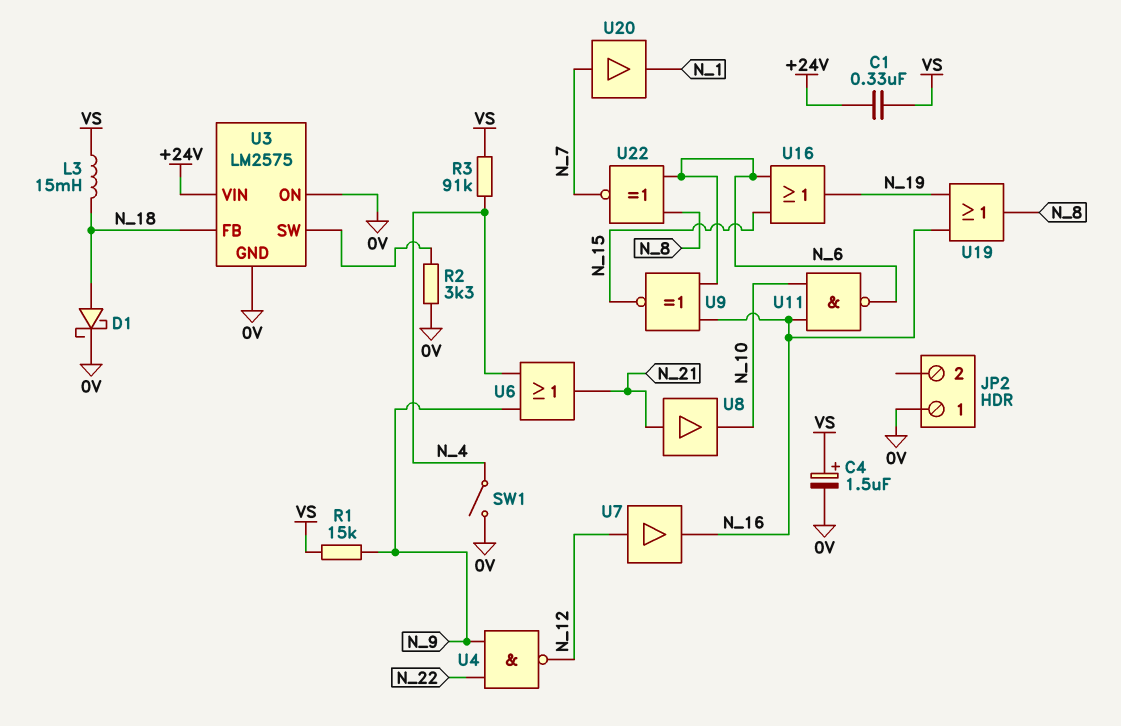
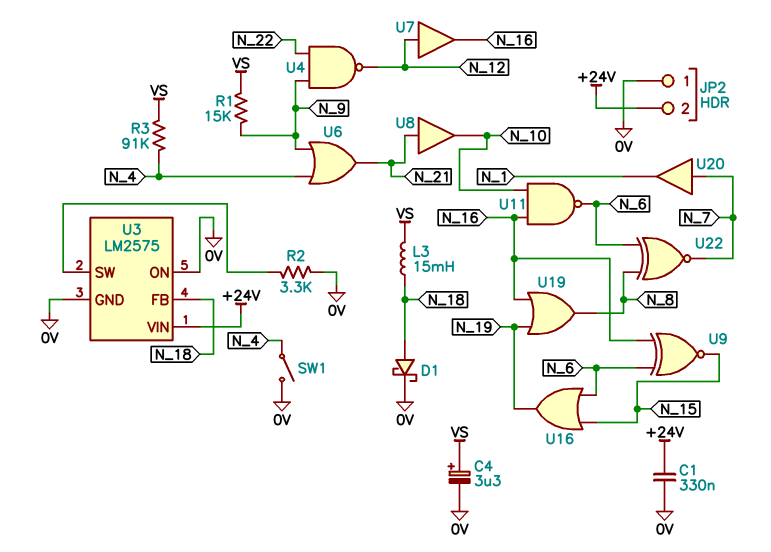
C1: 330nF (+24V, VS) -> 330nF (+24V, 0V)
C4: 1.5uF (plus VS, minus 0V) -> 3.3uF (plus VS, minus 0V)
JP2 pin 2: none -> +24V

